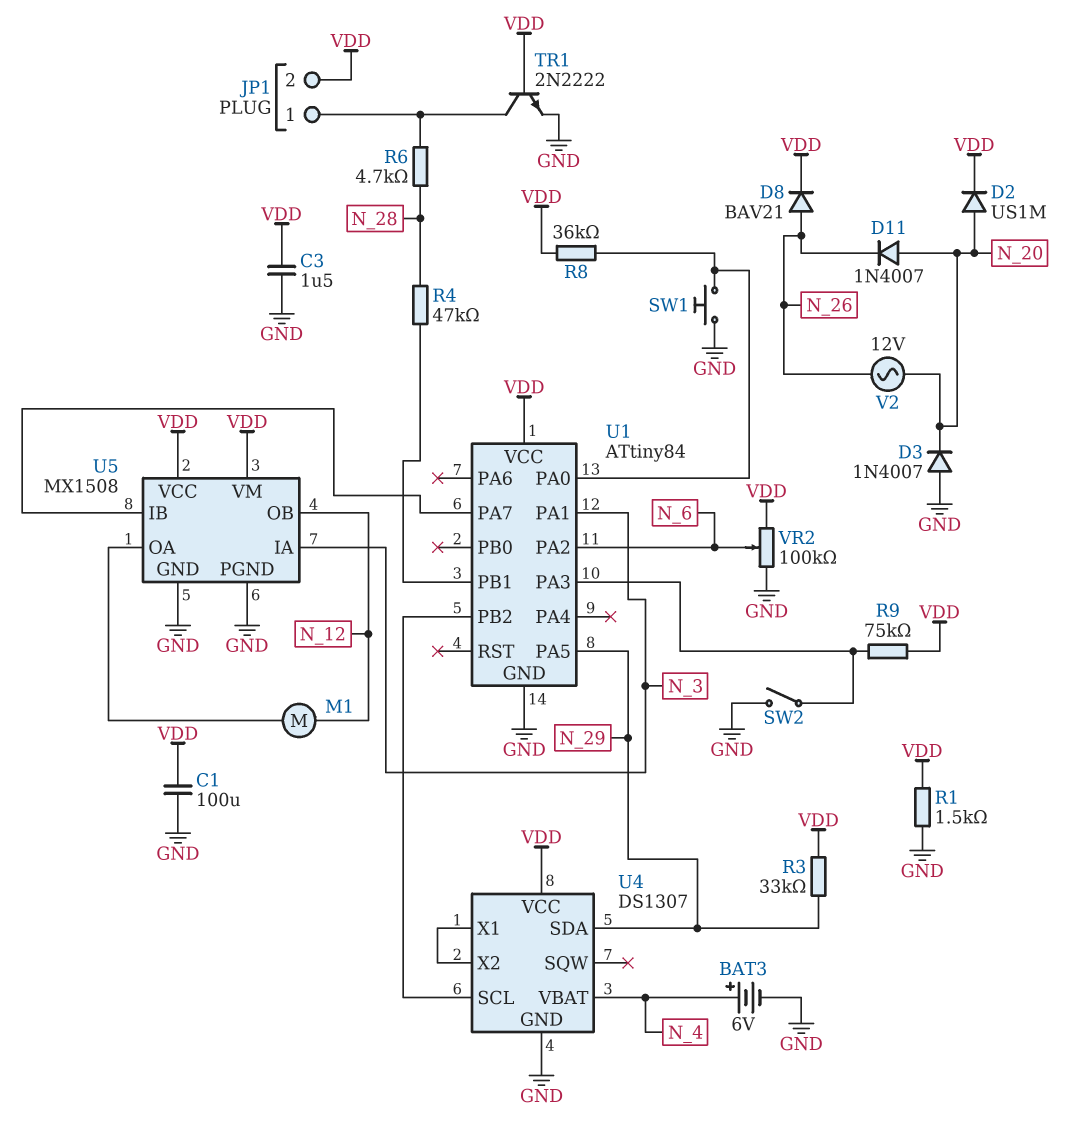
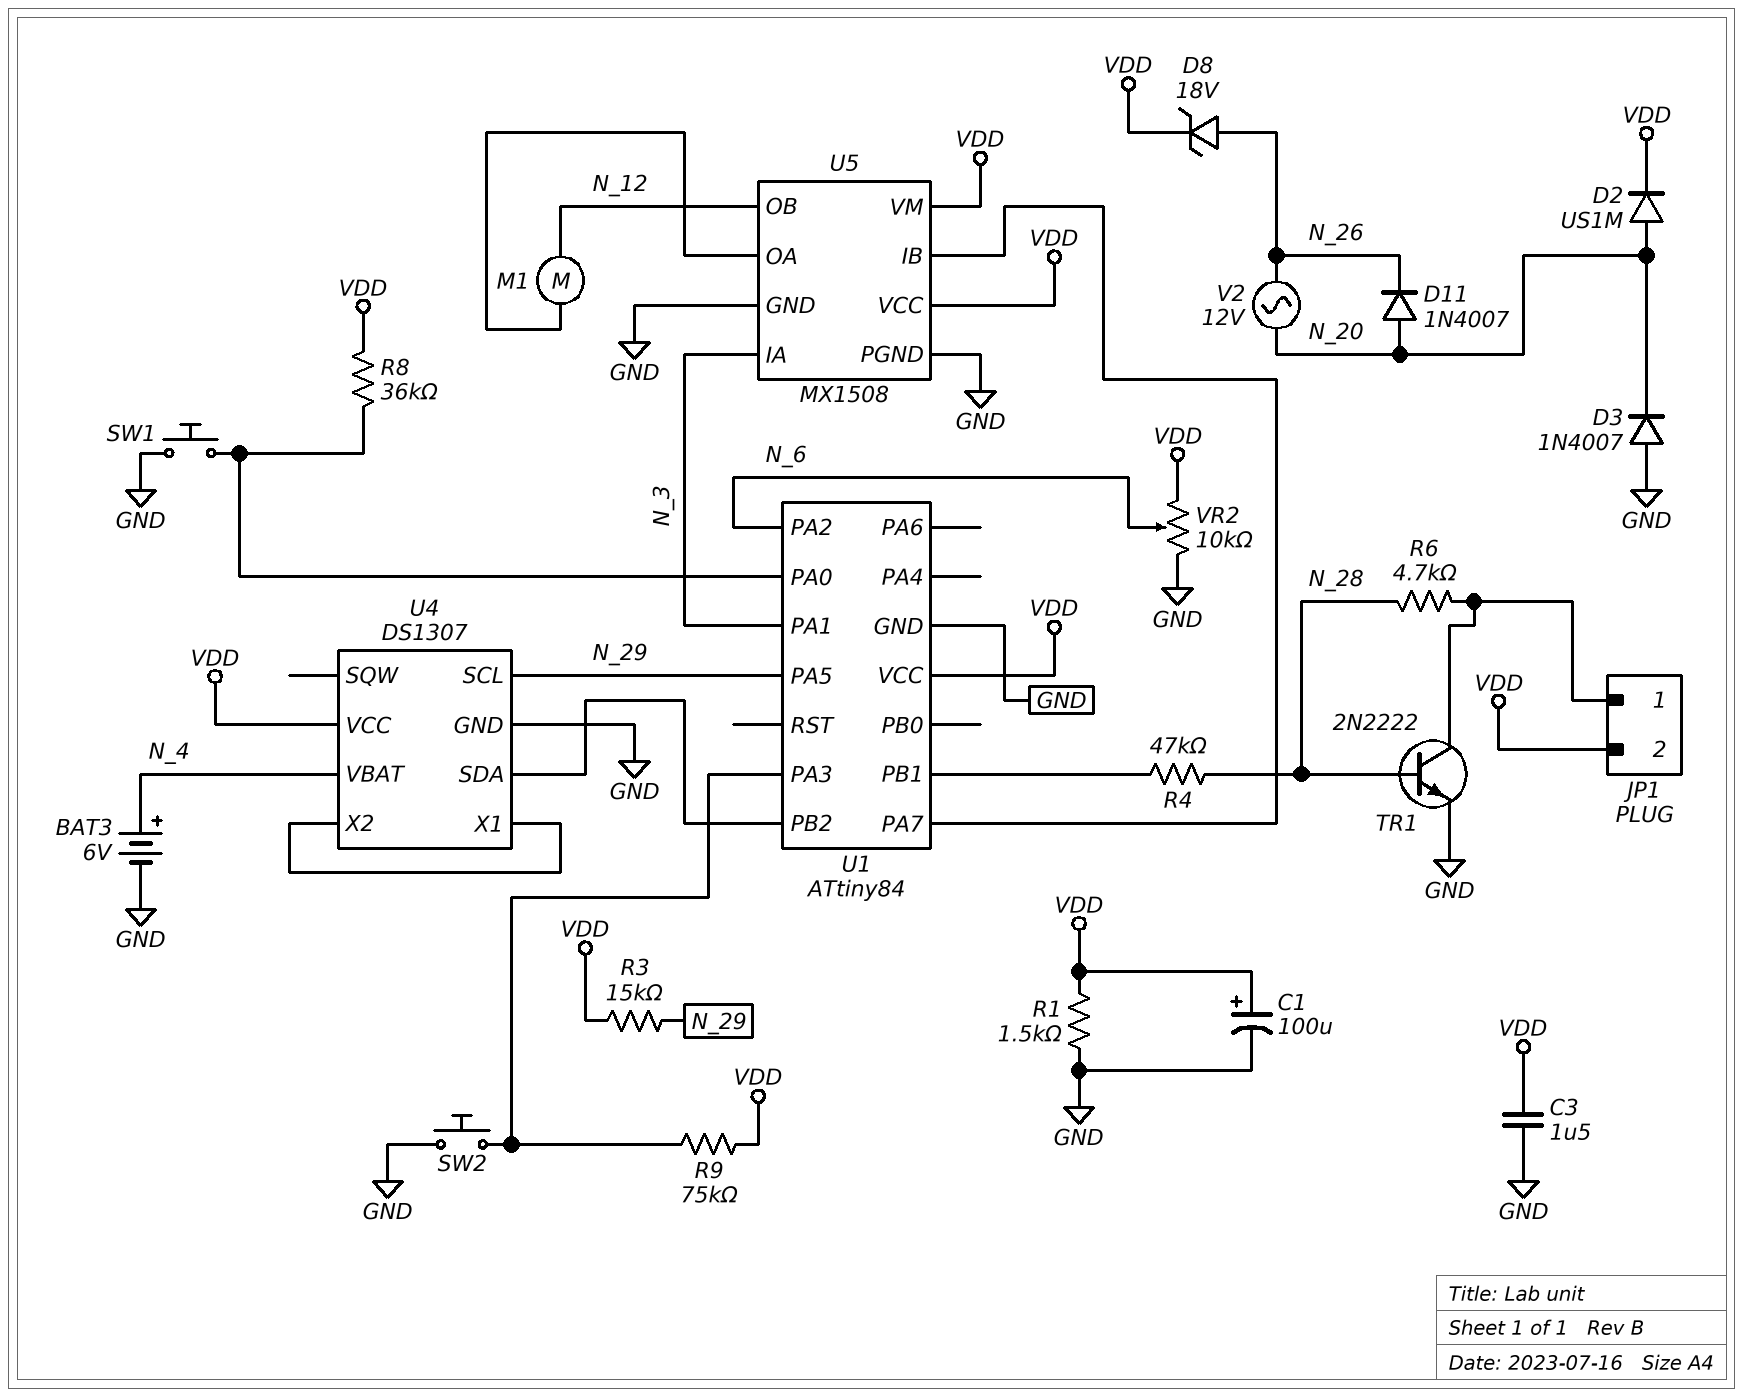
C1: 100uF (GND, VDD) -> 100uF (plus VDD, minus GND)
D8: diode BAV21 (A N_26, K VDD) -> zener 18V (A N_26, K VDD)
R3: 33k (N_29, VDD) -> 15k (N_29, VDD)
SW2: switch (GND, U1/PA3) -> button (GND, U1/PA3)
TR1: NPN 2N2222 (B VDD, C JP1/1, E GND) -> NPN 2N2222 (B N_28, C JP1/1, E GND)
U4 pin SCL: U1/PB2 -> N_29
U4 pin SDA: N_29 -> U1/PB2
VR2: 100k (GND, VDD, wiper N_6) -> 10k (GND, VDD, wiper N_6)

